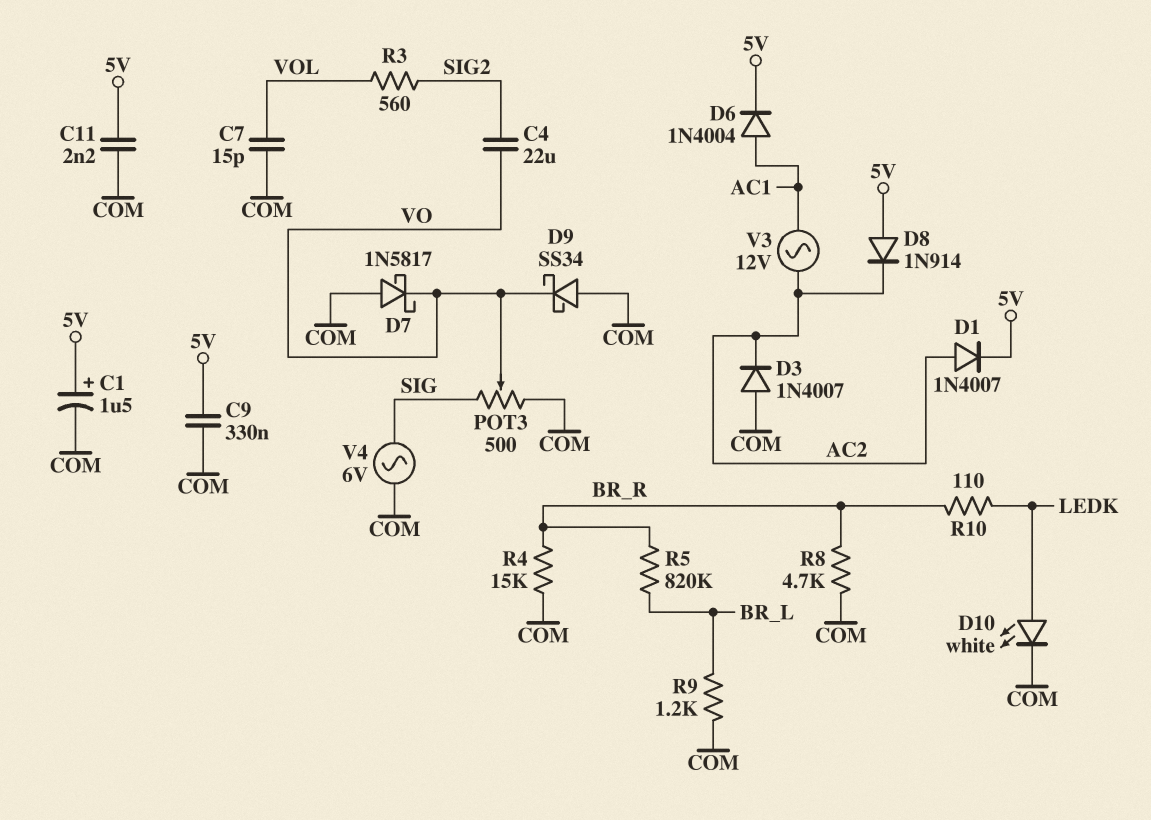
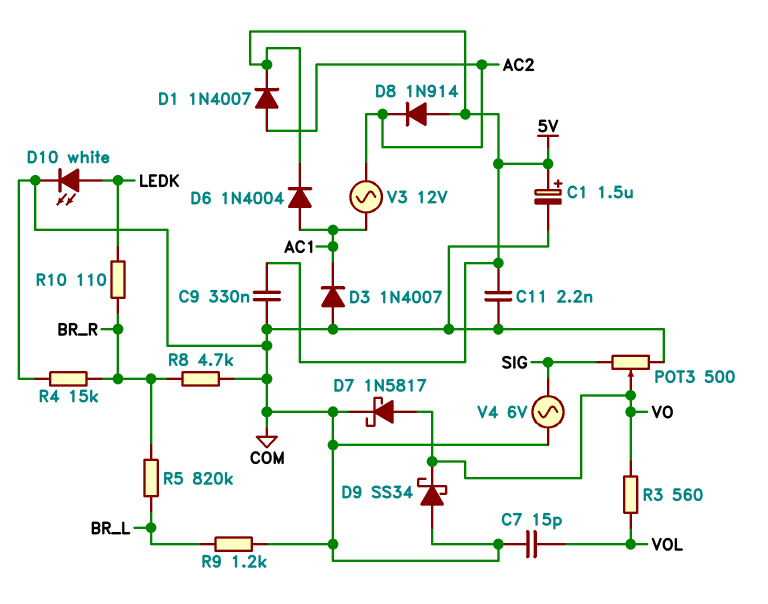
C4: 22uF (SIG2, VO) -> none
D3: diode 1N4007 (A COM, K AC2) -> diode 1N4007 (A COM, K AC1)
D7: schottky 1N5817 (A COM, K VO) -> schottky 1N5817 (A VO, K COM)
R3: 560 (SIG2, VOL) -> 560 (VO, VOL)

